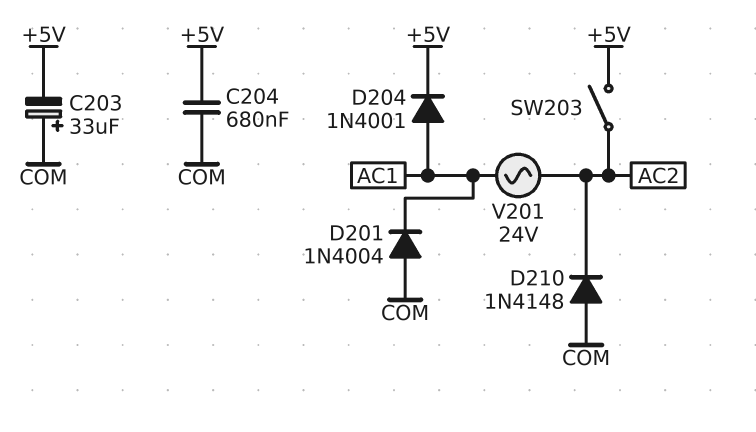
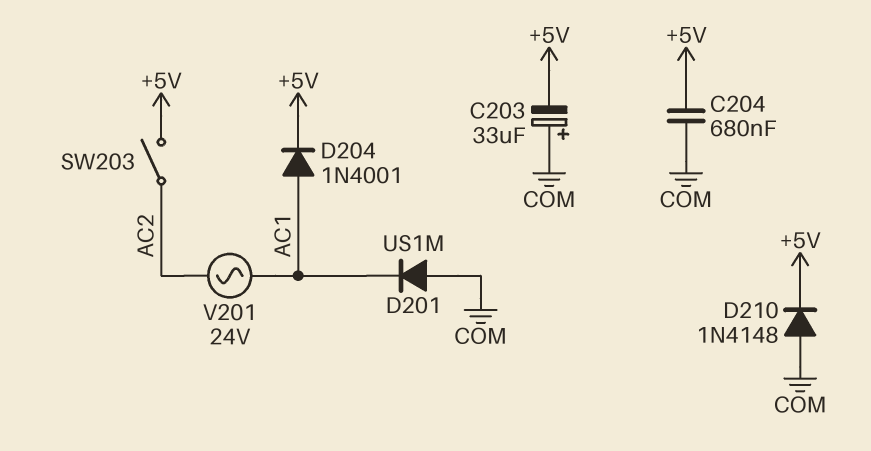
D201: diode 1N4004 (A COM, K AC1) -> diode US1M (A COM, K AC1)
D210: diode 1N4148 (A COM, K AC2) -> diode 1N4148 (A COM, K +5V)

